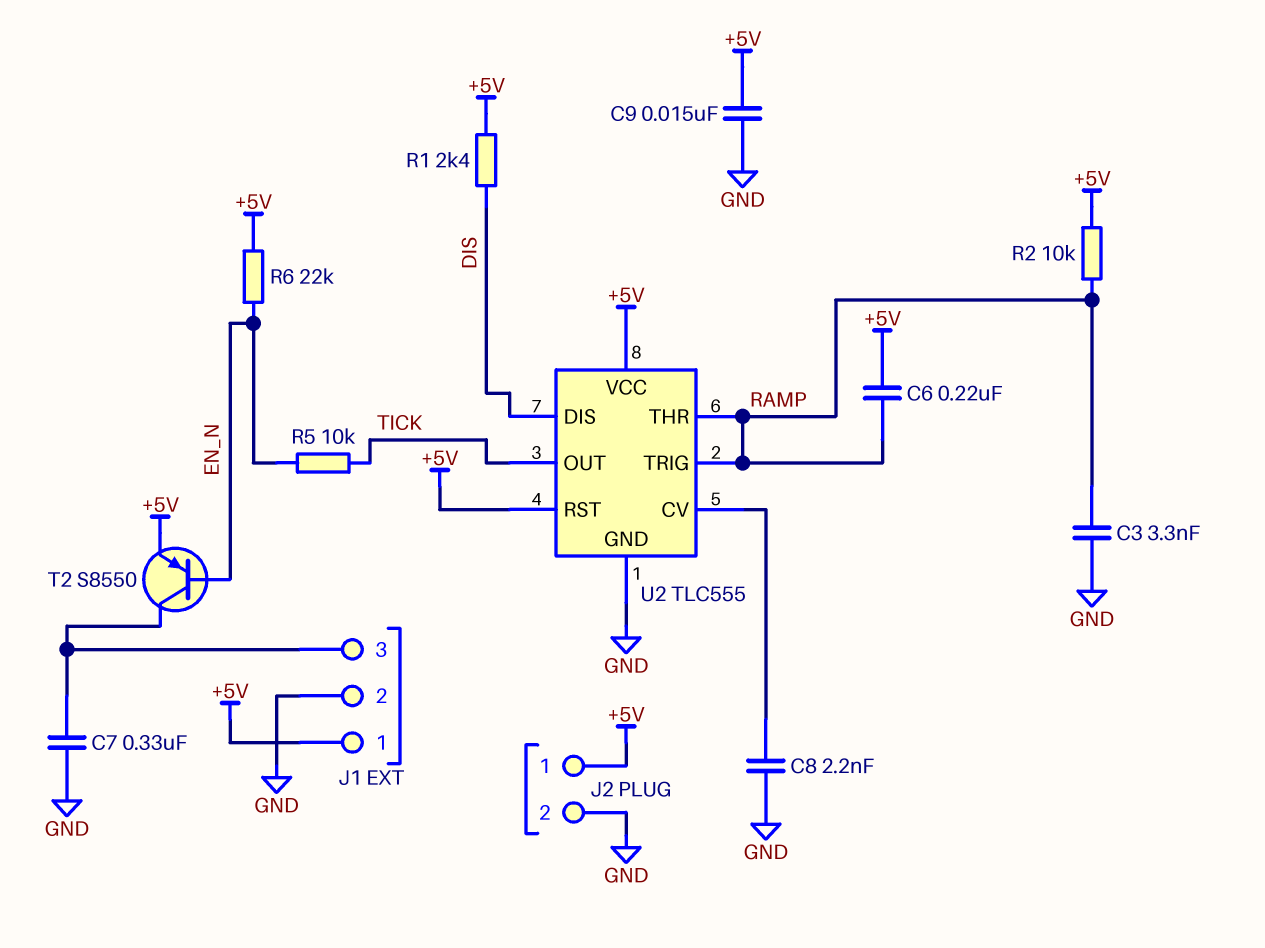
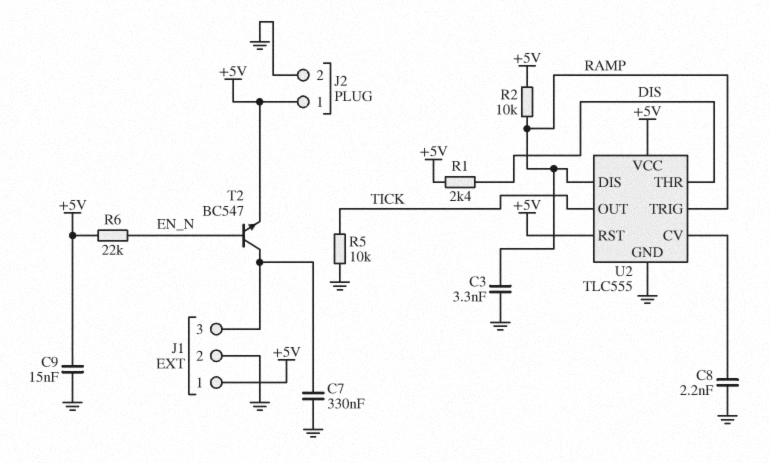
C6: 220nF (+5V, RAMP) -> none
R5: 10k (EN_N, TICK) -> 10k (GND, TICK)
T2: PNP S8550 (B EN_N, C J1/3, E +5V) -> NPN BC547 (B EN_N, C J1/3, E +5V)
U2 pin DIS: DIS -> RAMP
U2 pin THR: RAMP -> DIS

